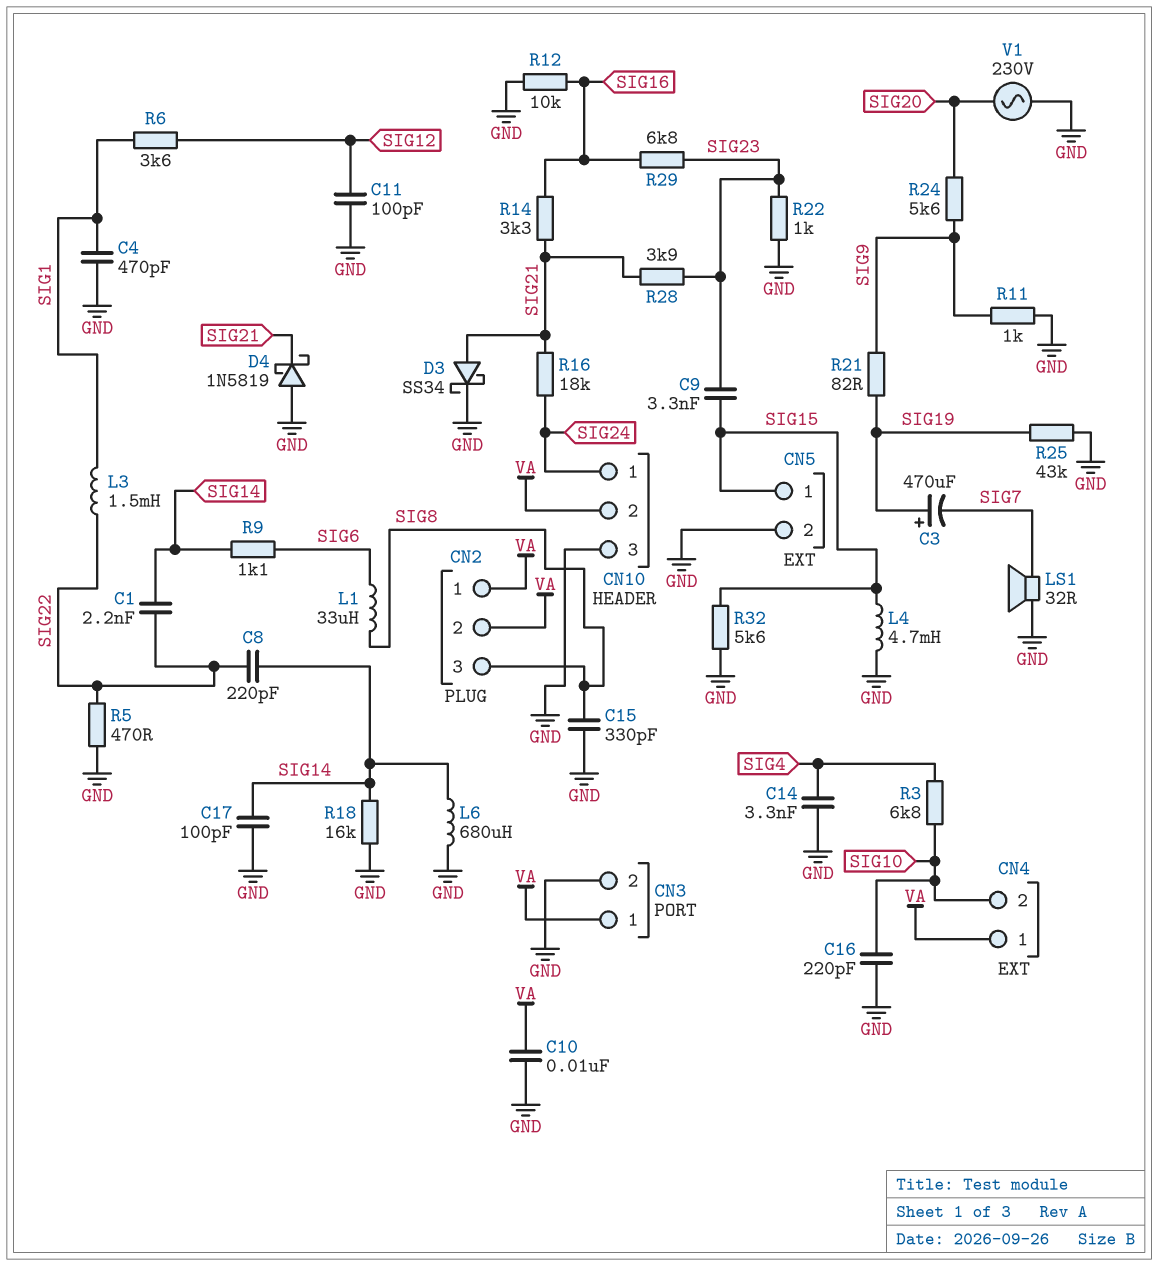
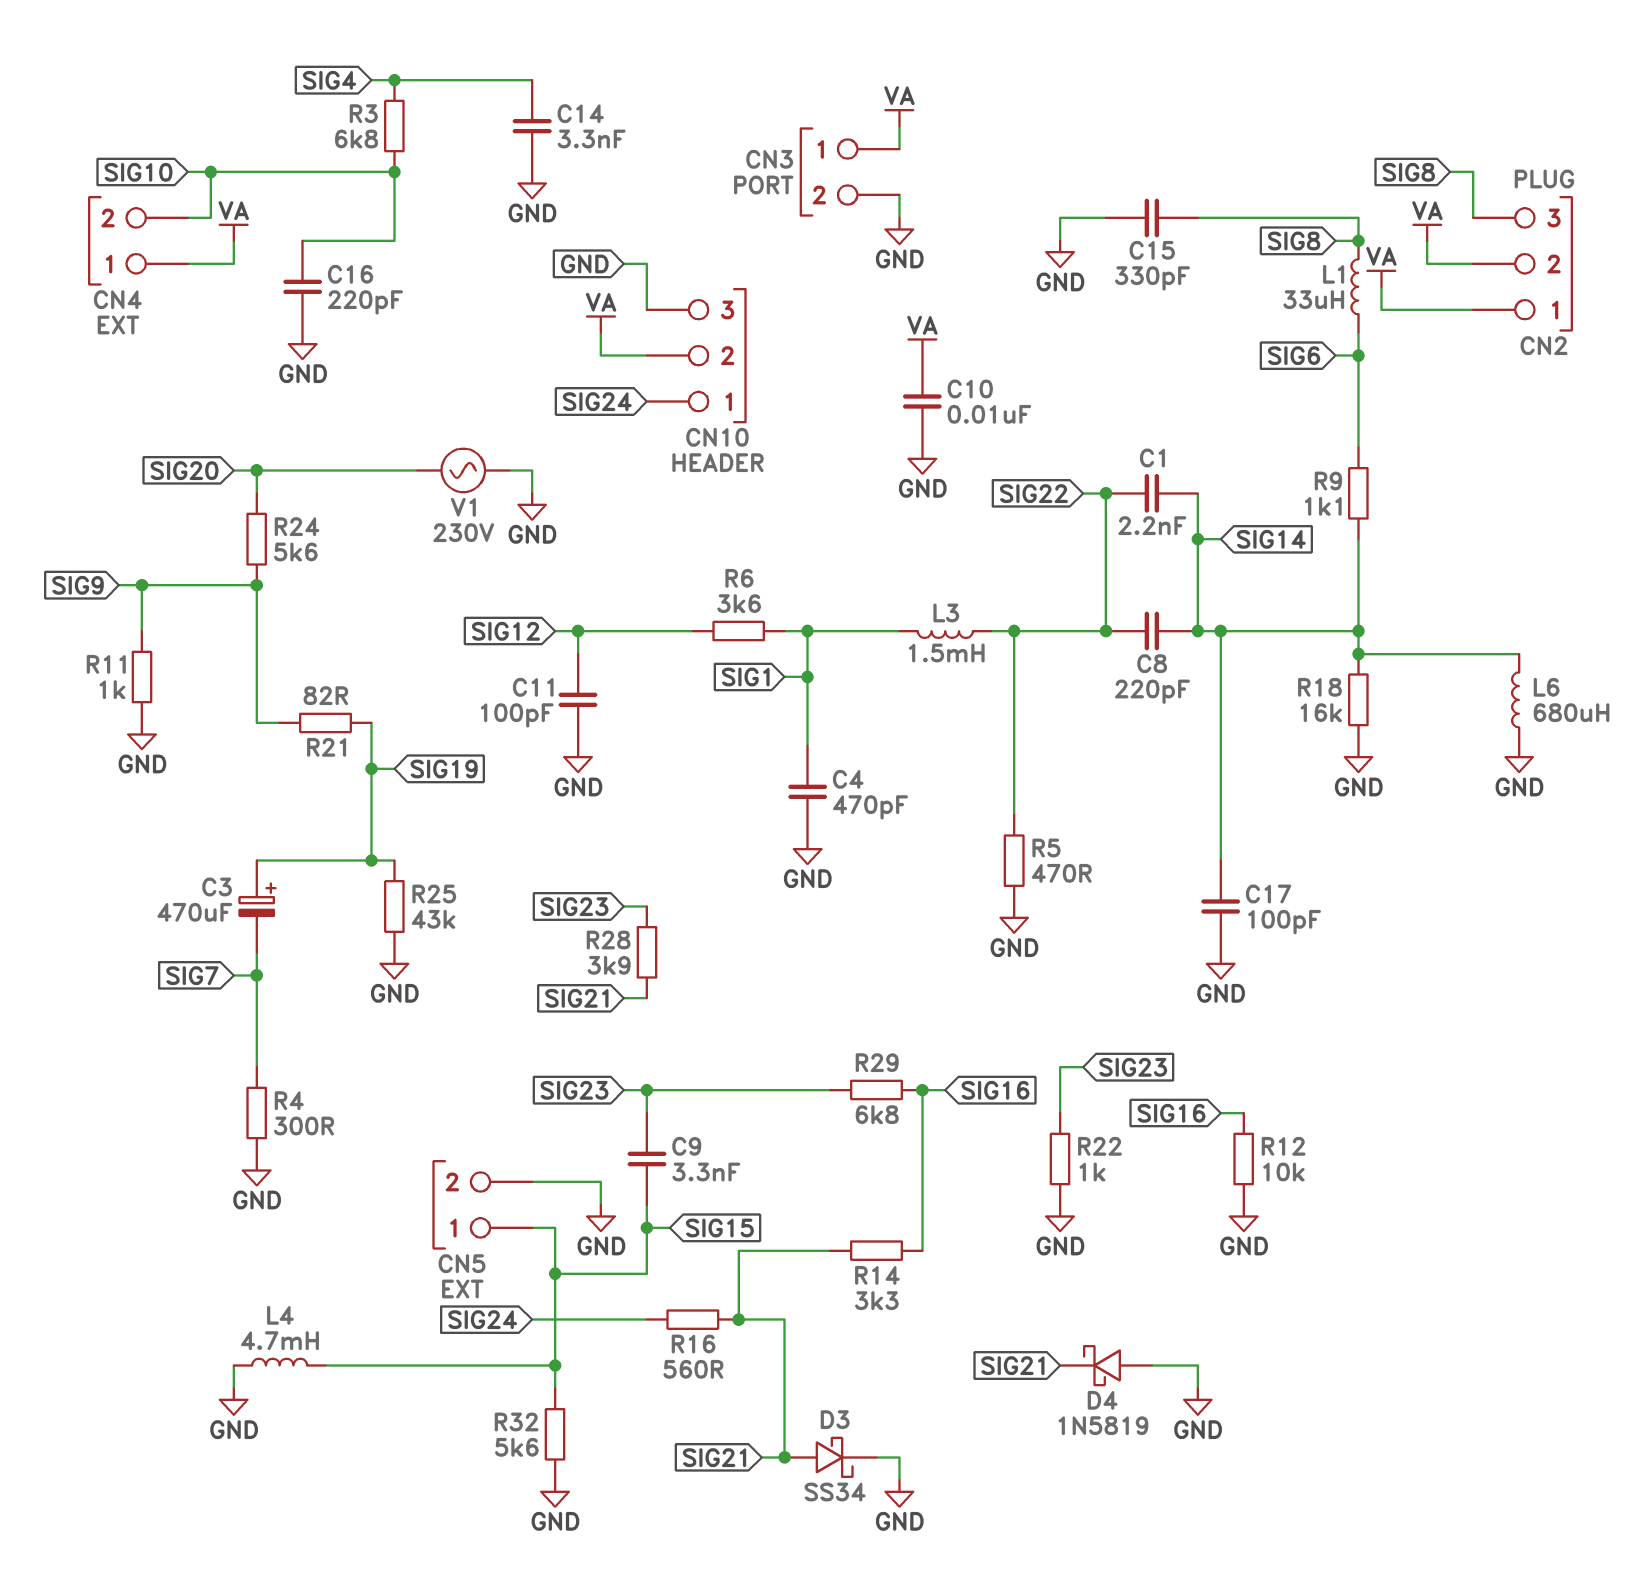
LS1: speaker 32R (GND, SIG7) -> none
R4: none -> 300 (GND, SIG7)
R16: 18k (SIG21, SIG24) -> 560 (SIG21, SIG24)

